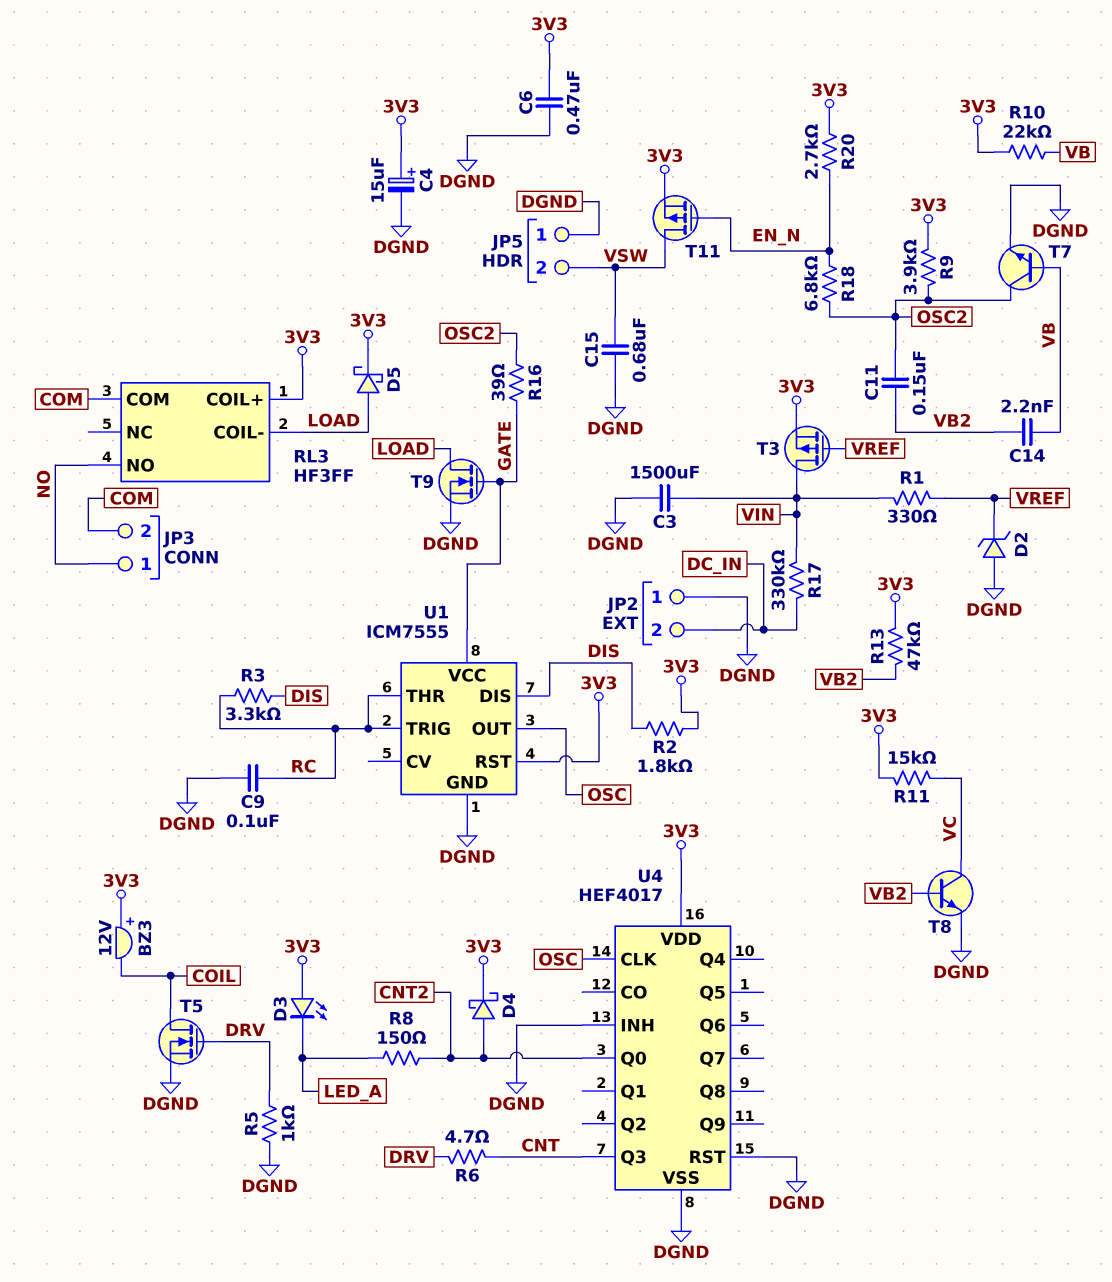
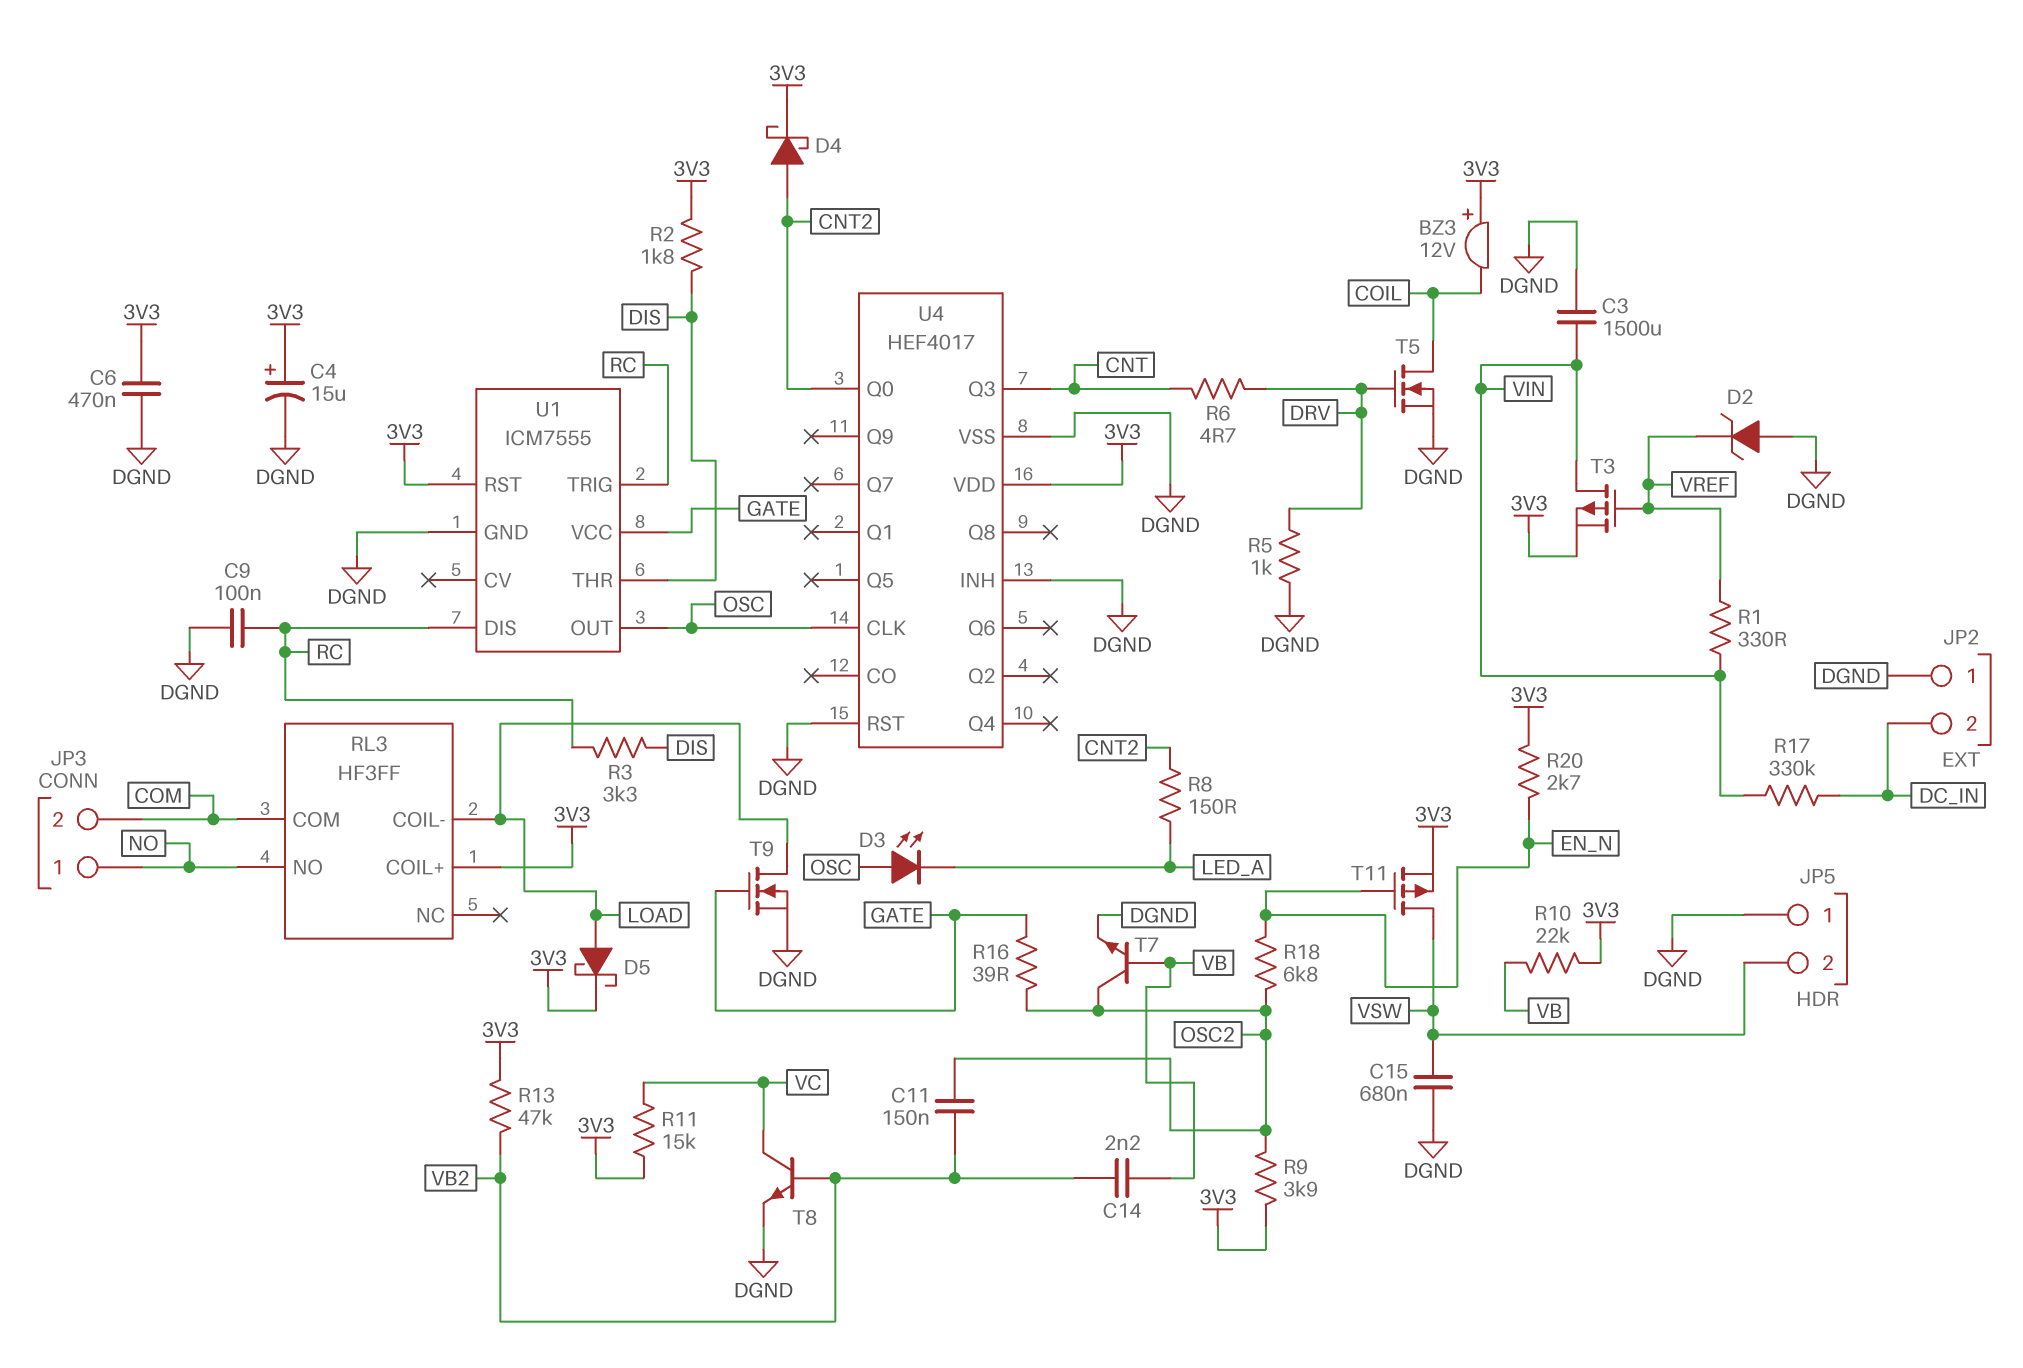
D3: LED (A 3V3, K LED_A) -> LED (A OSC, K LED_A)
U1 pin DIS: DIS -> RC
U1 pin THR: RC -> DIS

